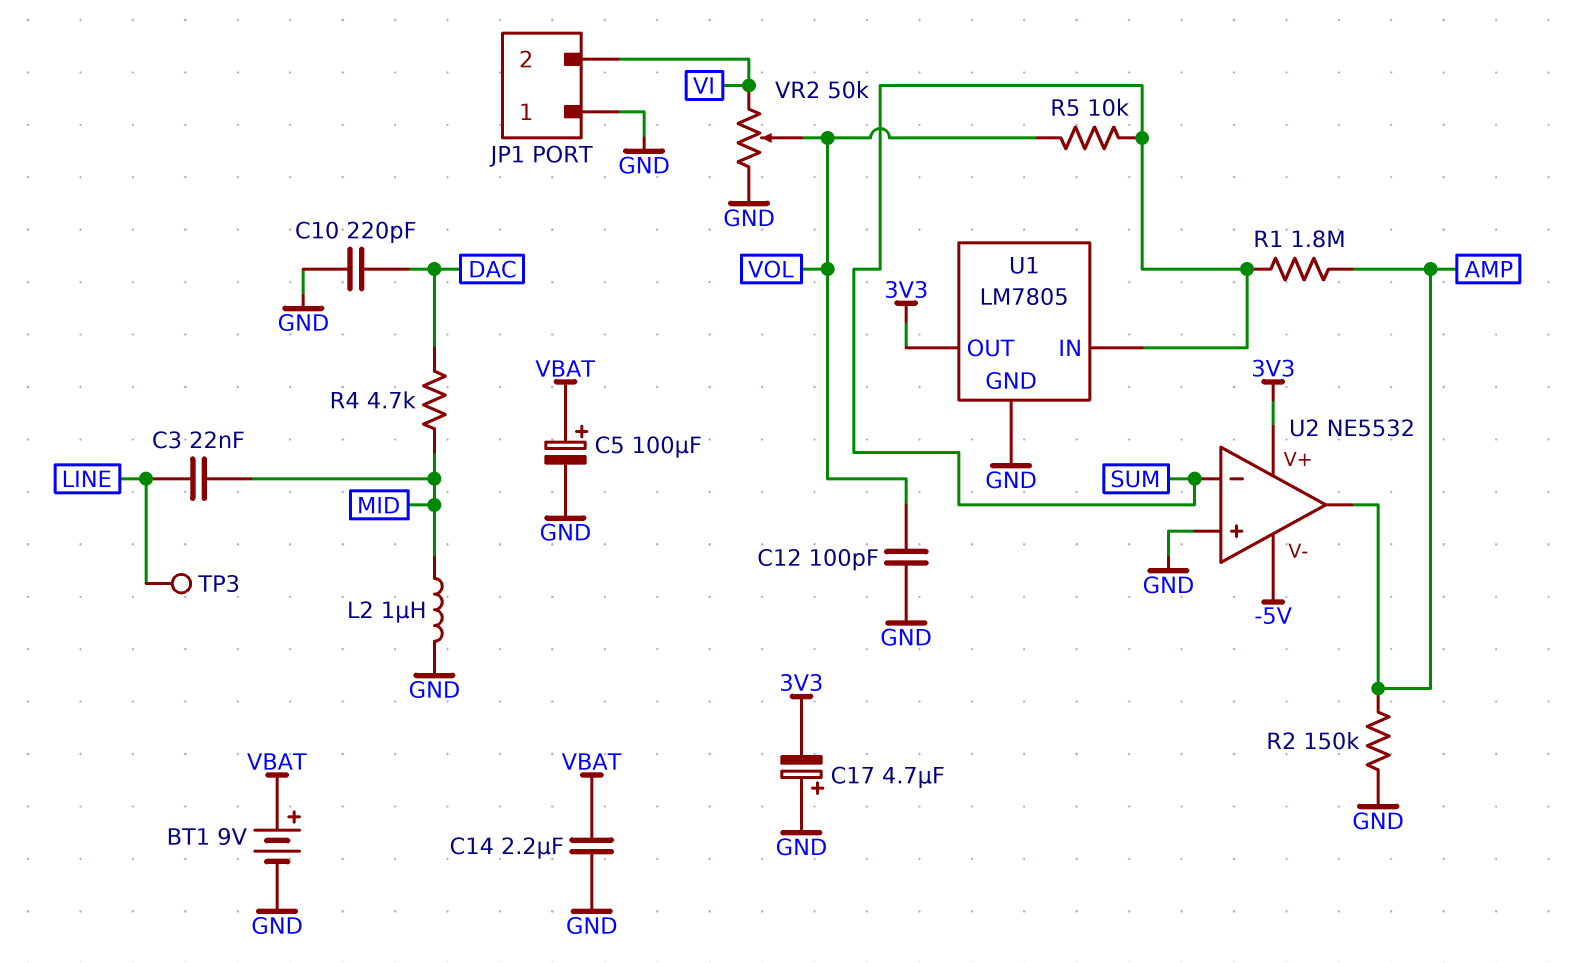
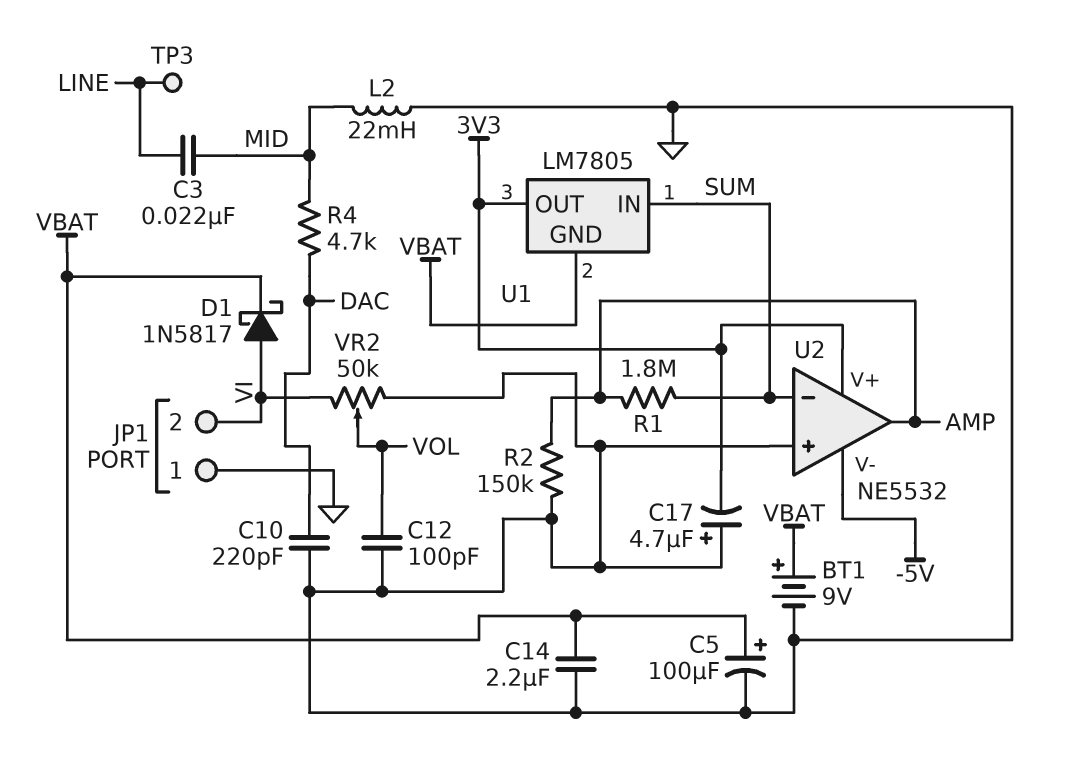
D1: none -> schottky 1N5817 (A VI, K VBAT)
L2: 1uH (GND, MID) -> 22mH (GND, MID)
R5: 10k (SUM, VOL) -> none
U1 pin GND: GND -> VBAT

